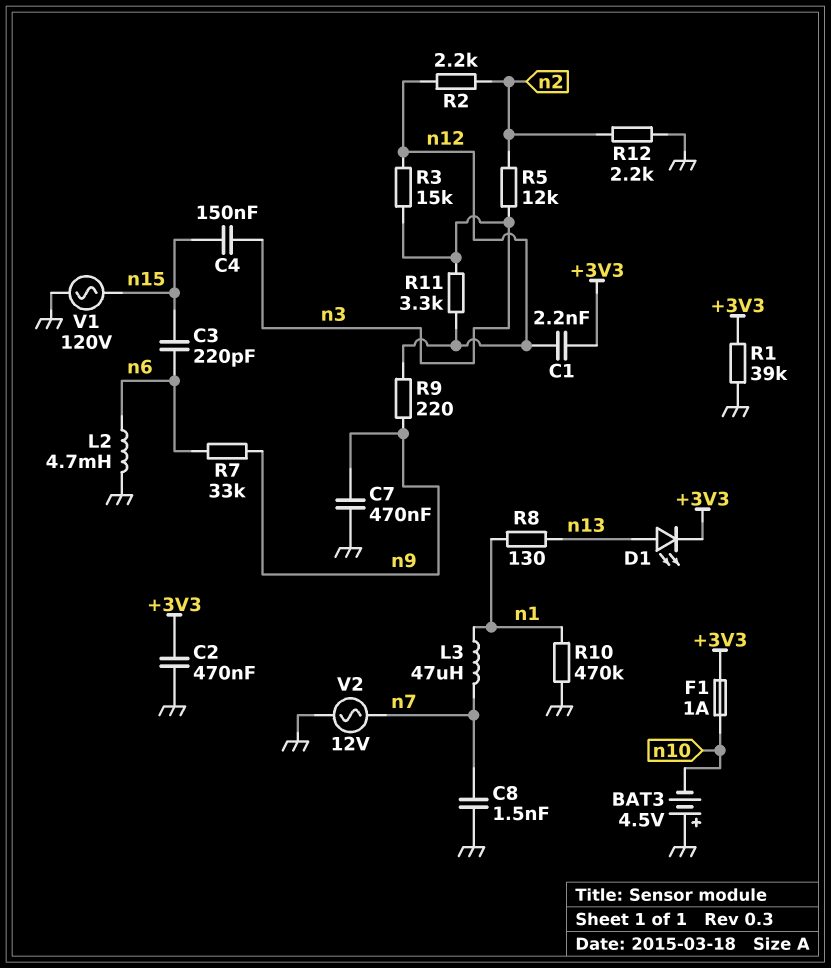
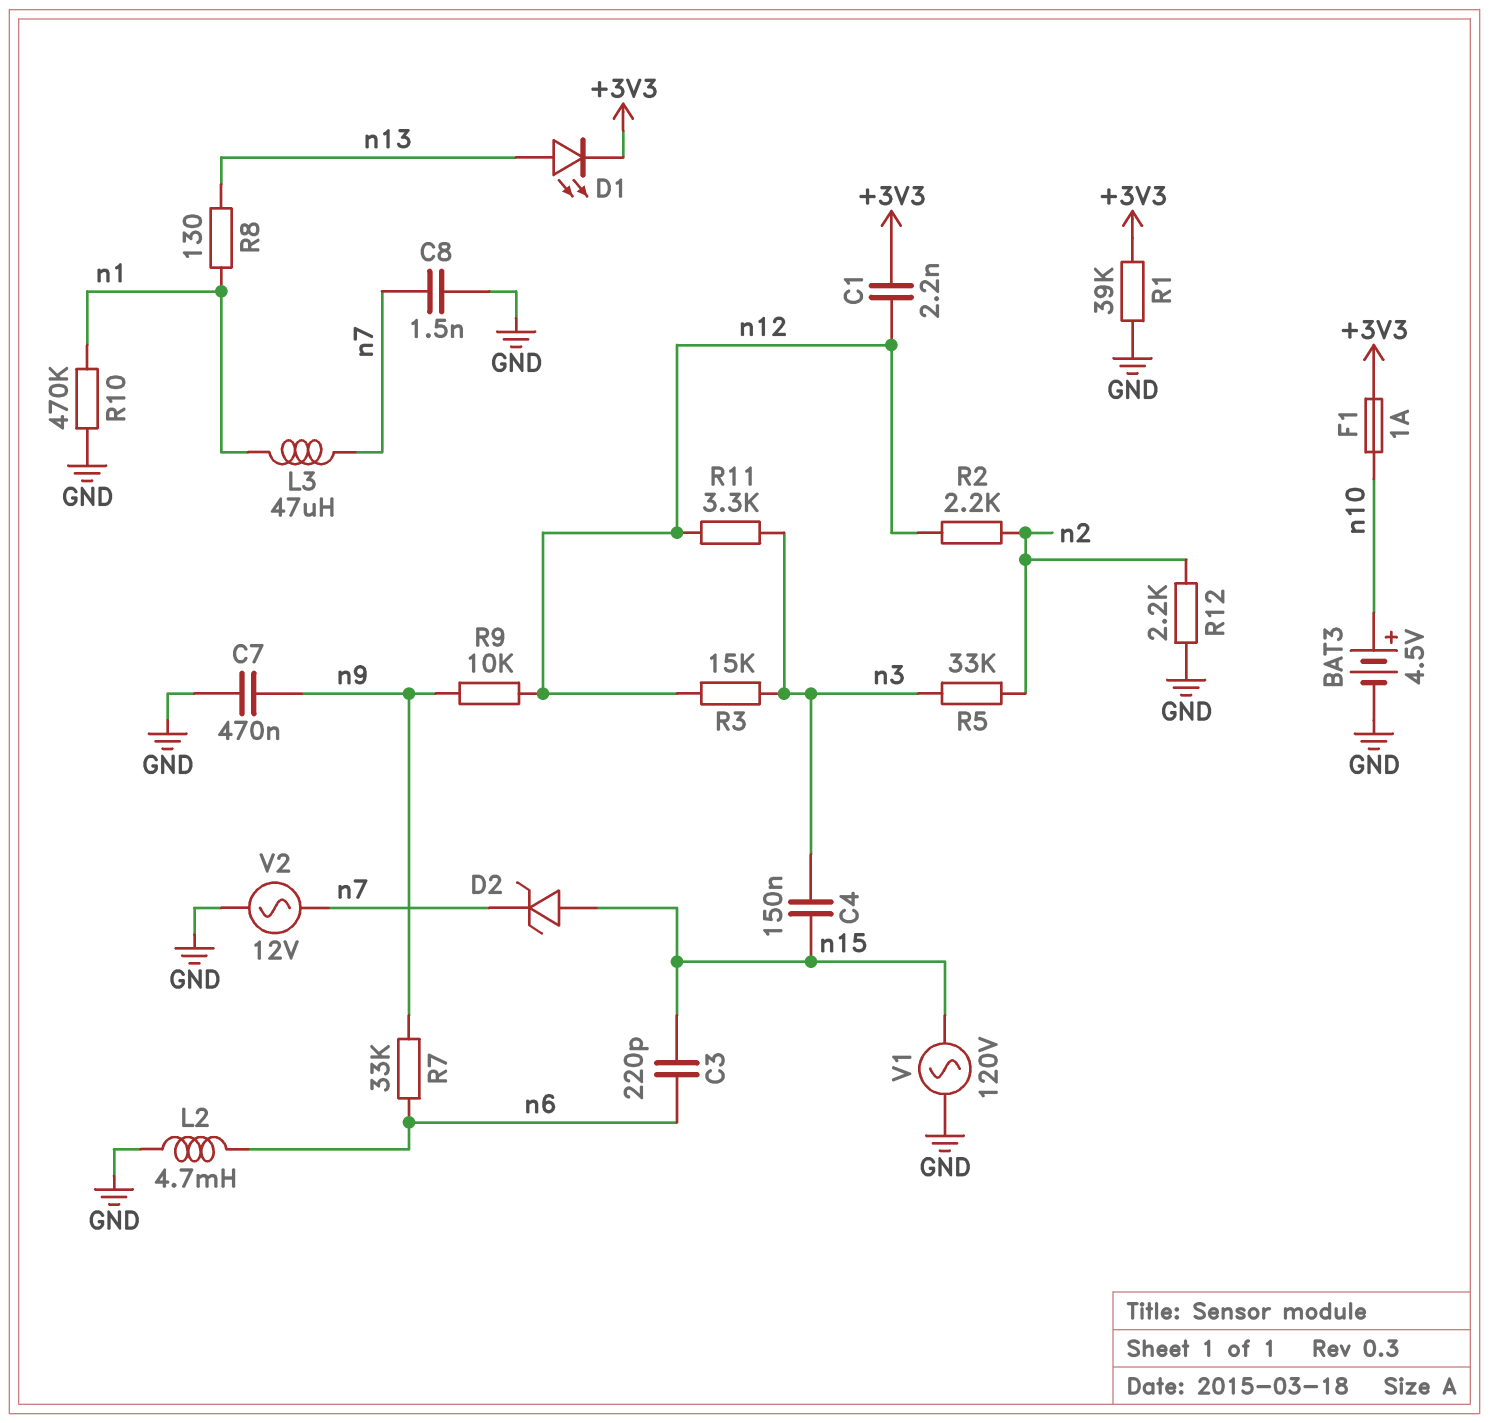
BAT3: 4.5V (plus GND, minus n10) -> 4.5V (plus n10, minus GND)
C2: 470nF (+3V3, GND) -> none
D2: none -> zener (A n15, K n7)
R5: 12k (n2, n3) -> 33k (n2, n3)
R9: 220 (n9, n12) -> 10k (n9, n12)

